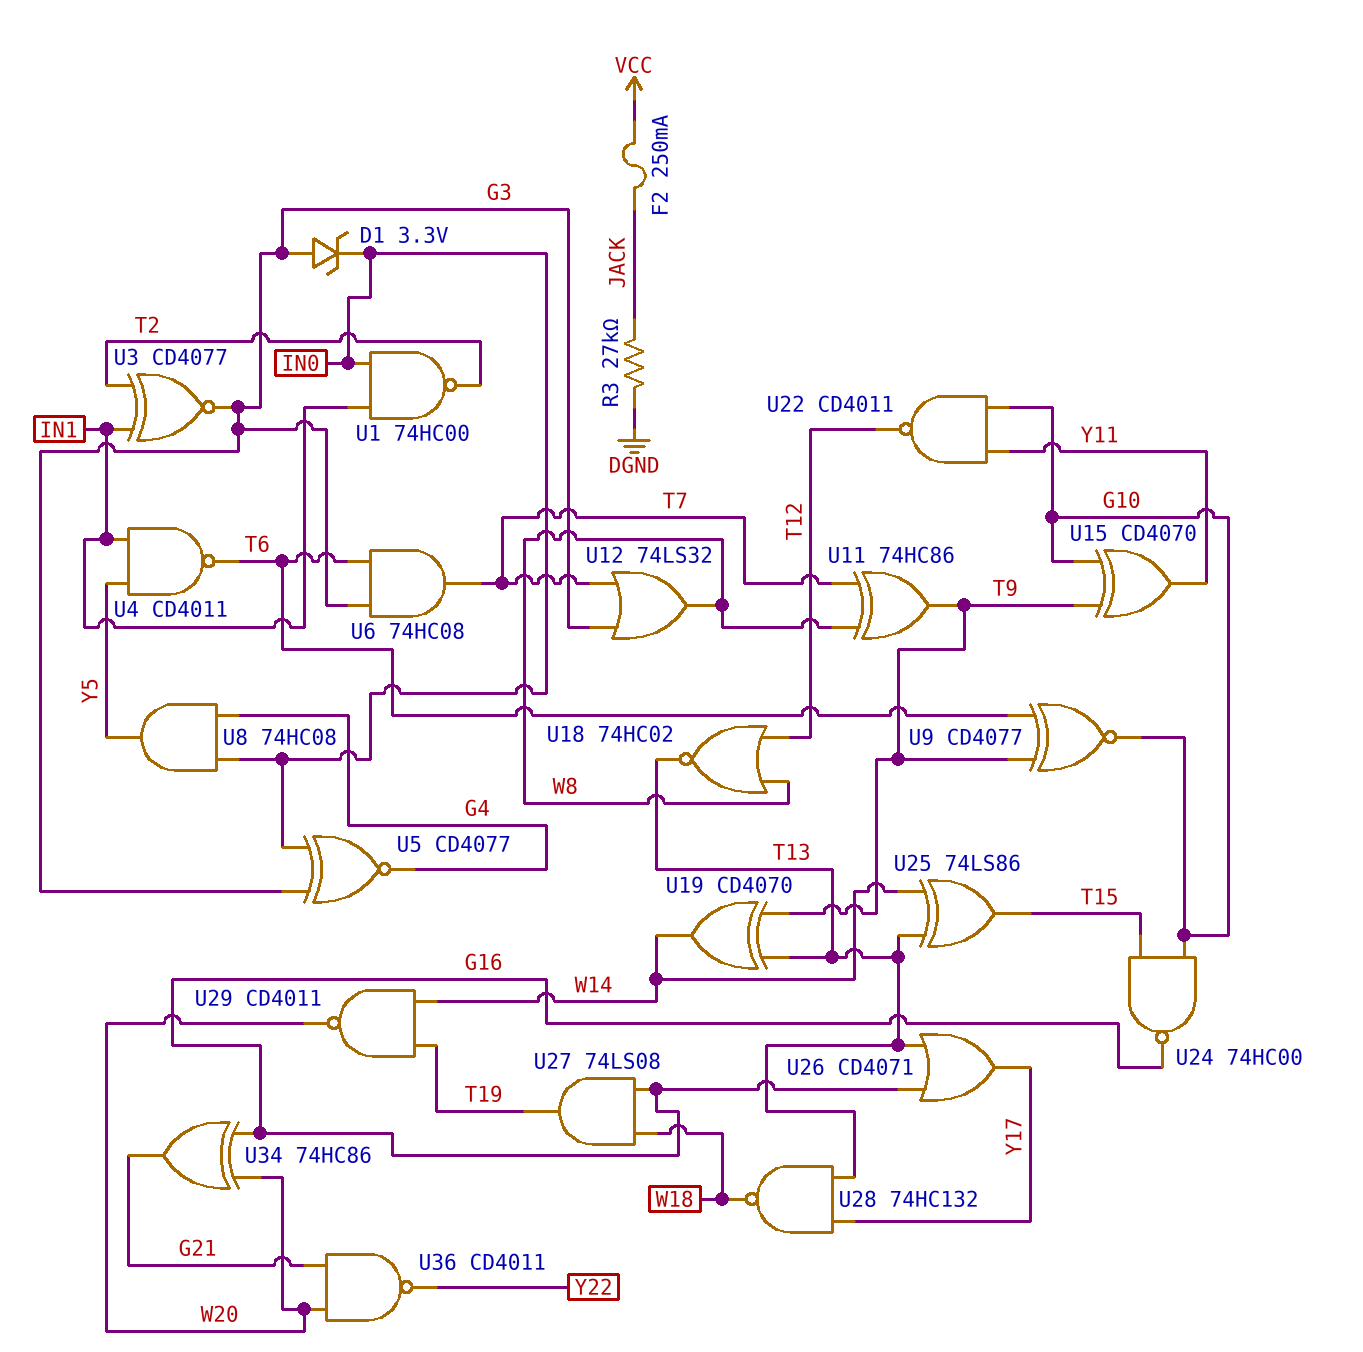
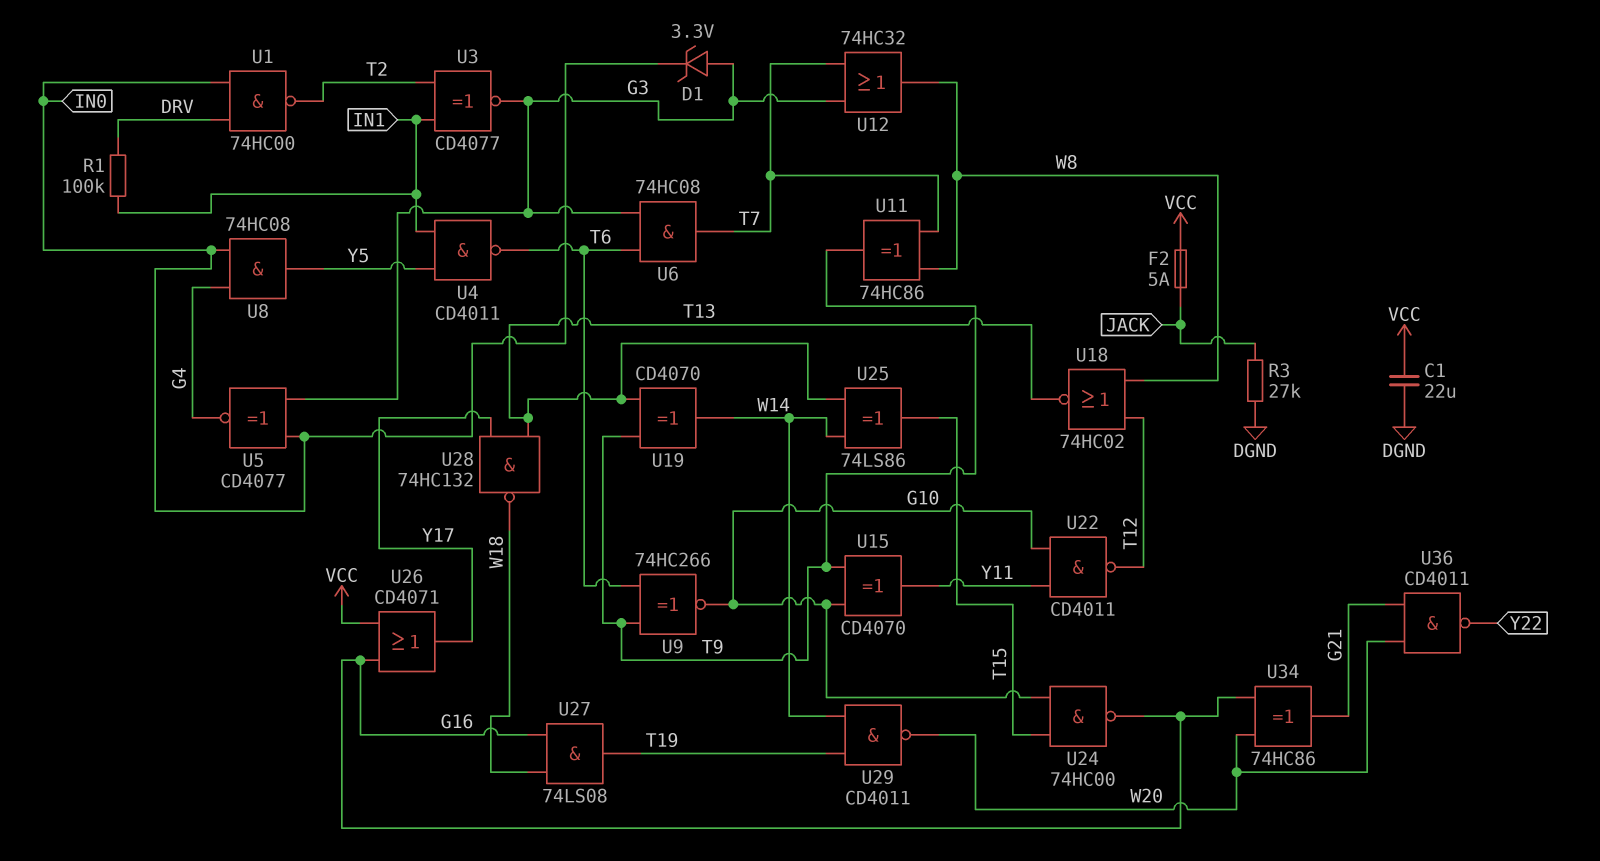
C1: none -> 22uF (DGND, VCC)
F2: 250mA (JACK, VCC) -> 5A (JACK, VCC)
R1: none -> 100k (DRV, IN1)
U1: NAND 74HC00 (in IN0, in IN1, out T2) -> NAND 74HC00 (in DRV, in IN0, out T2)
U9: XNOR CD4077 (in T6, in T9, out G10) -> XNOR 74HC266 (in T6, in T9, out G10)
U12: OR 74LS32 (in G3, in T7, out W8) -> OR 74HC32 (in G3, in T7, out W8)
U26: OR CD4071 (in G16, in T13, out Y17) -> OR CD4071 (in G16, in VCC, out Y17)

